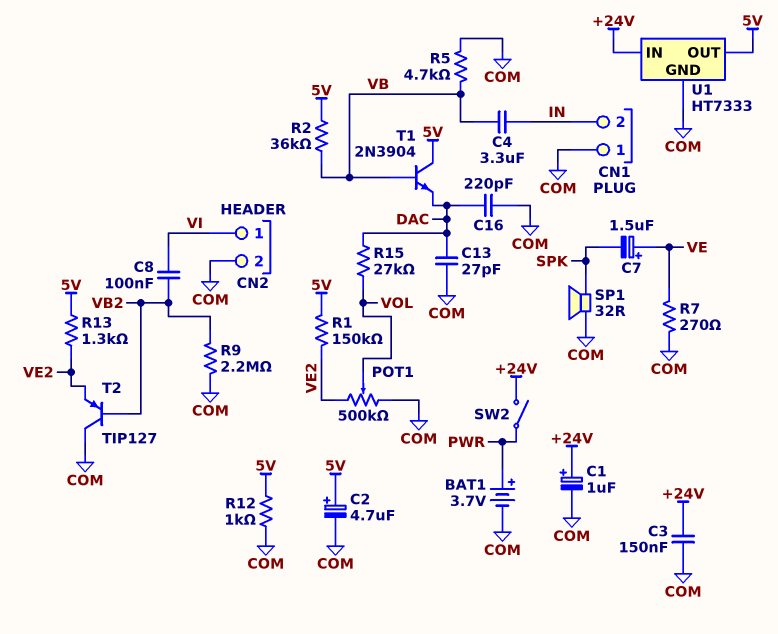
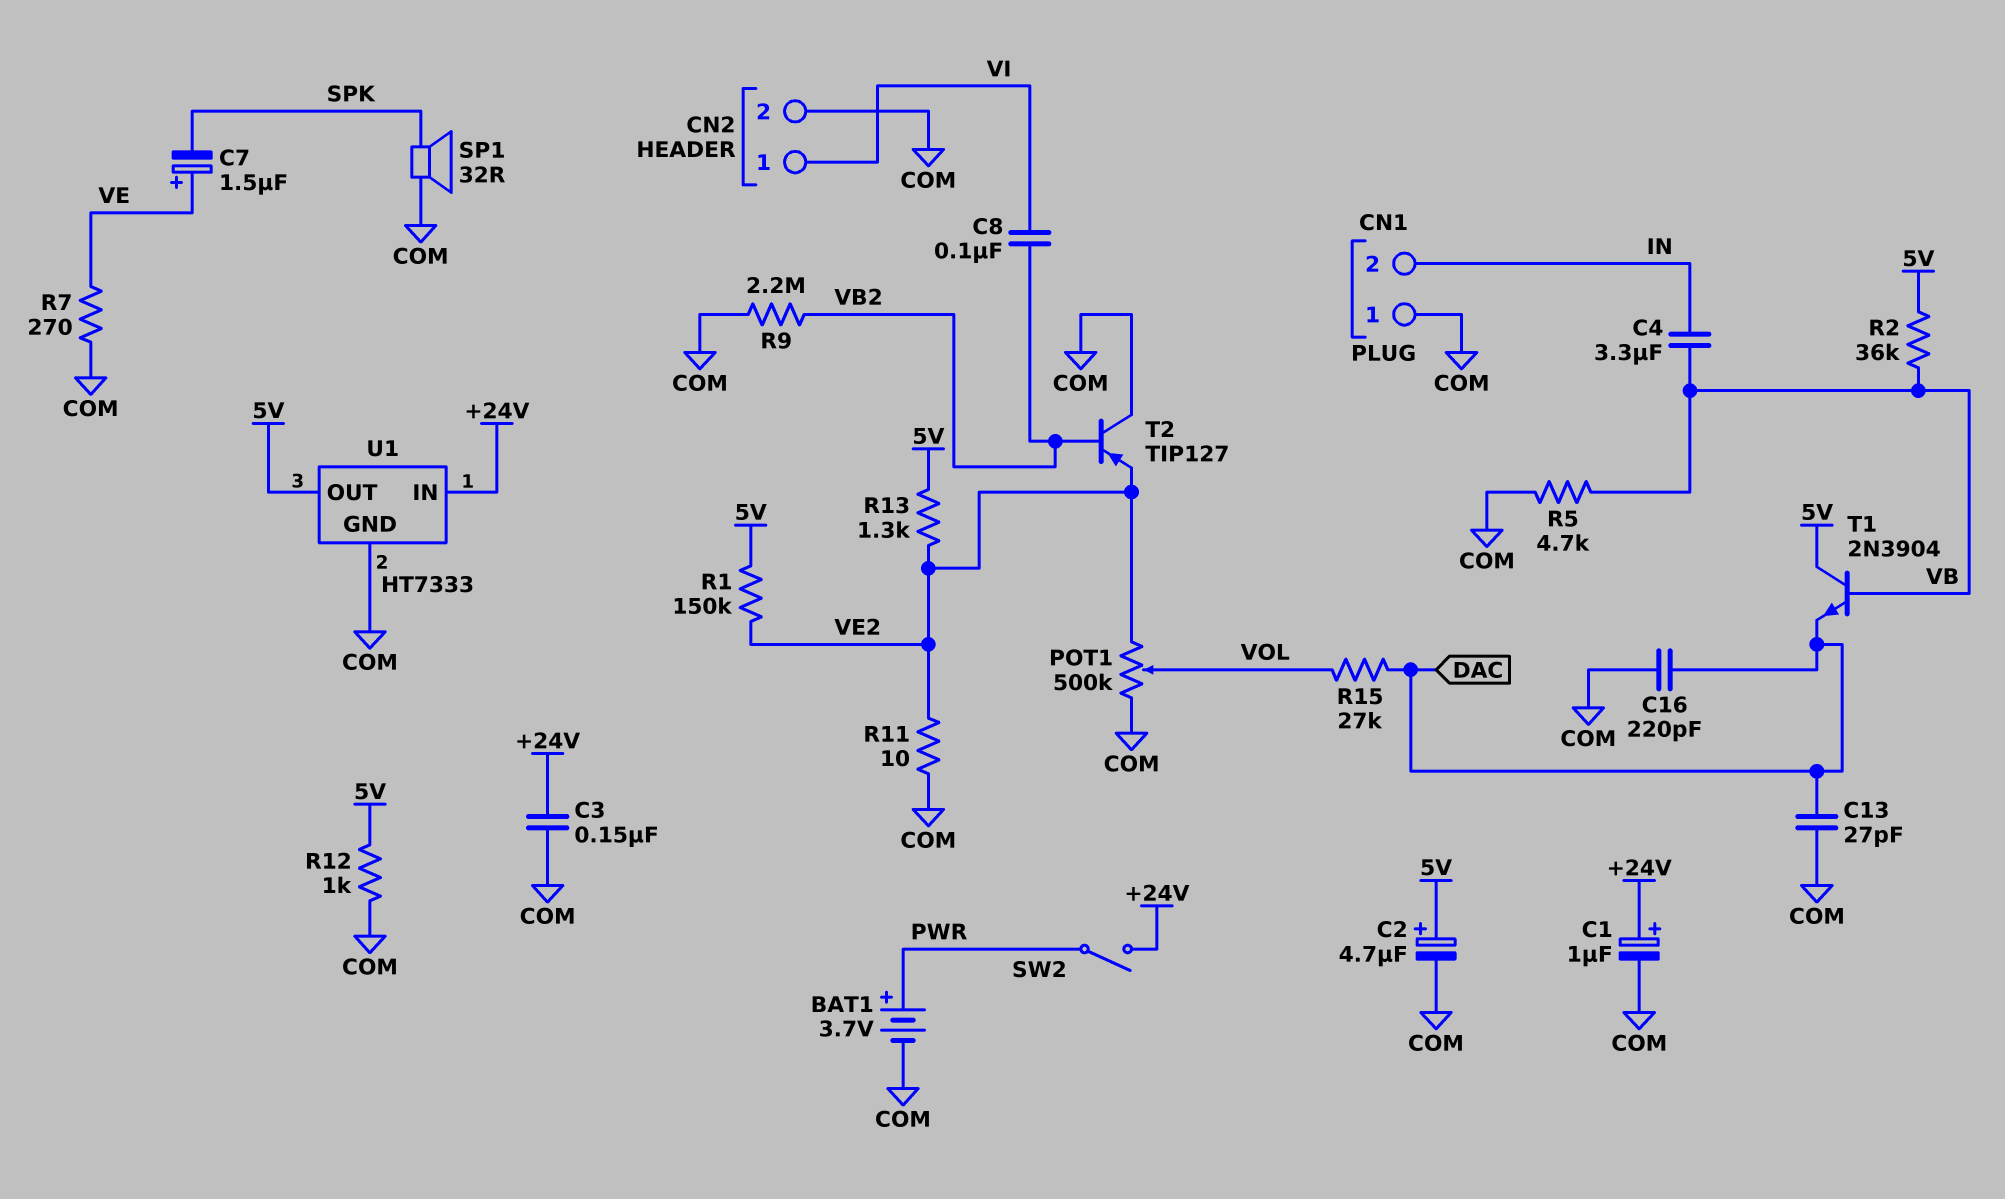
R11: none -> 10 (COM, VE2)

